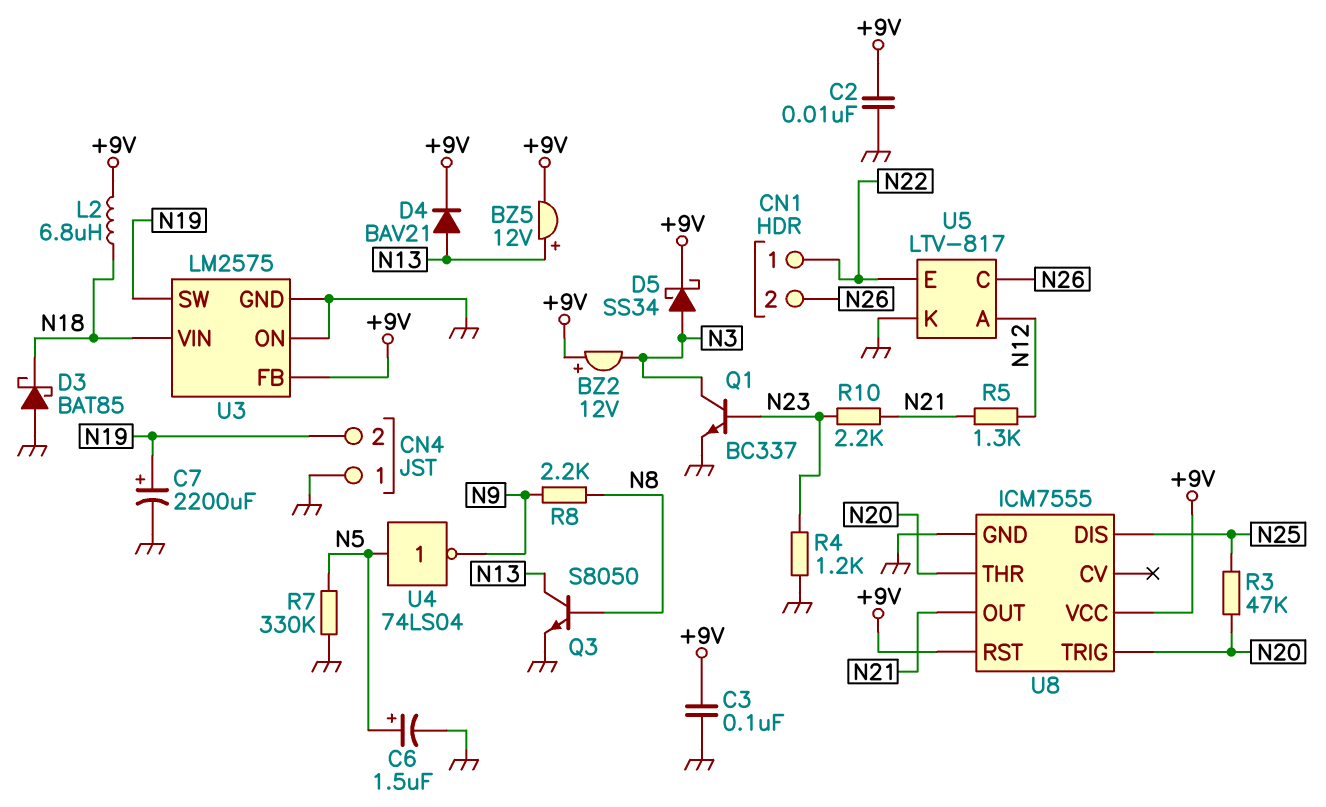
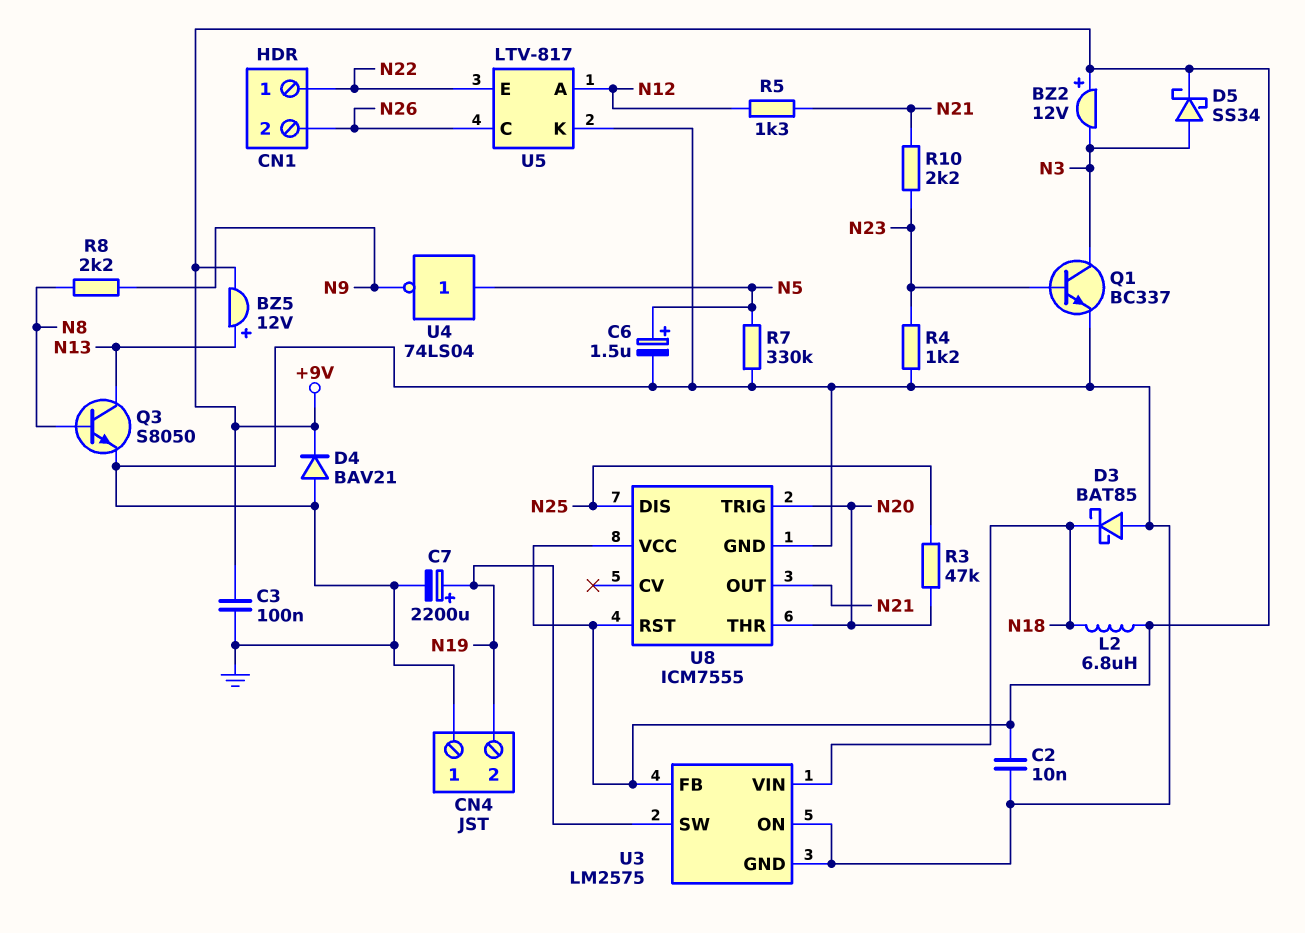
D4: diode BAV21 (A N13, K +9V) -> diode BAV21 (A GND, K +9V)

